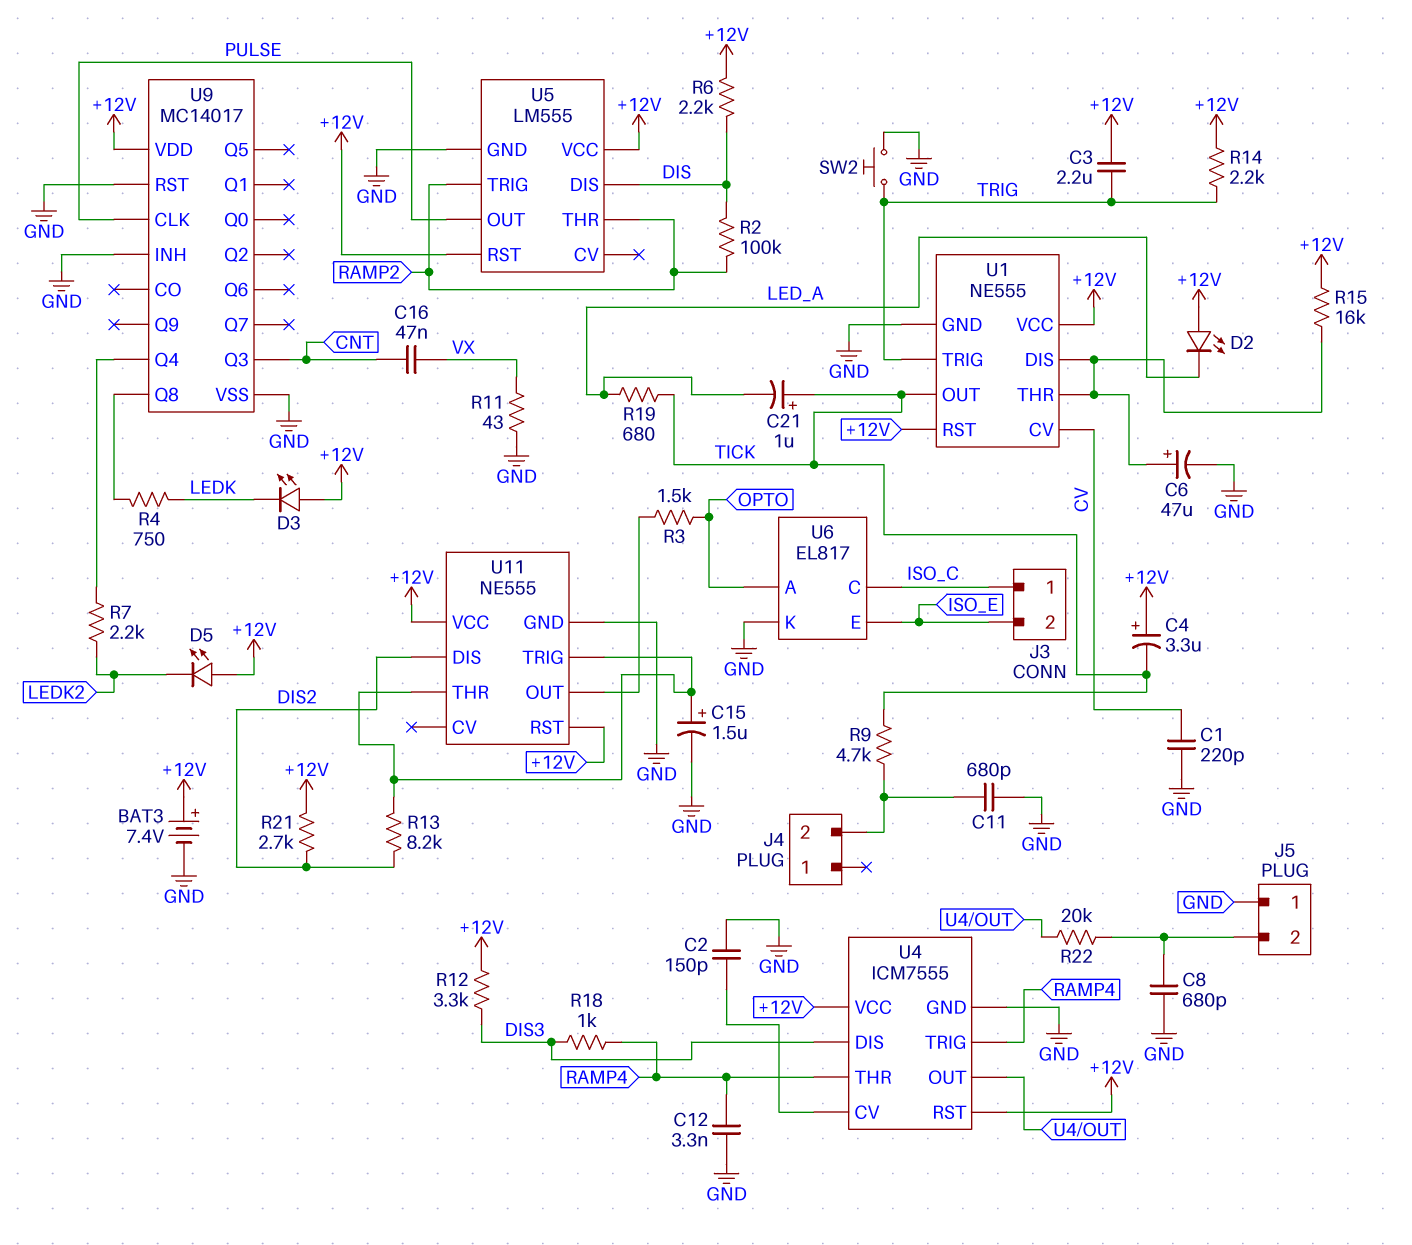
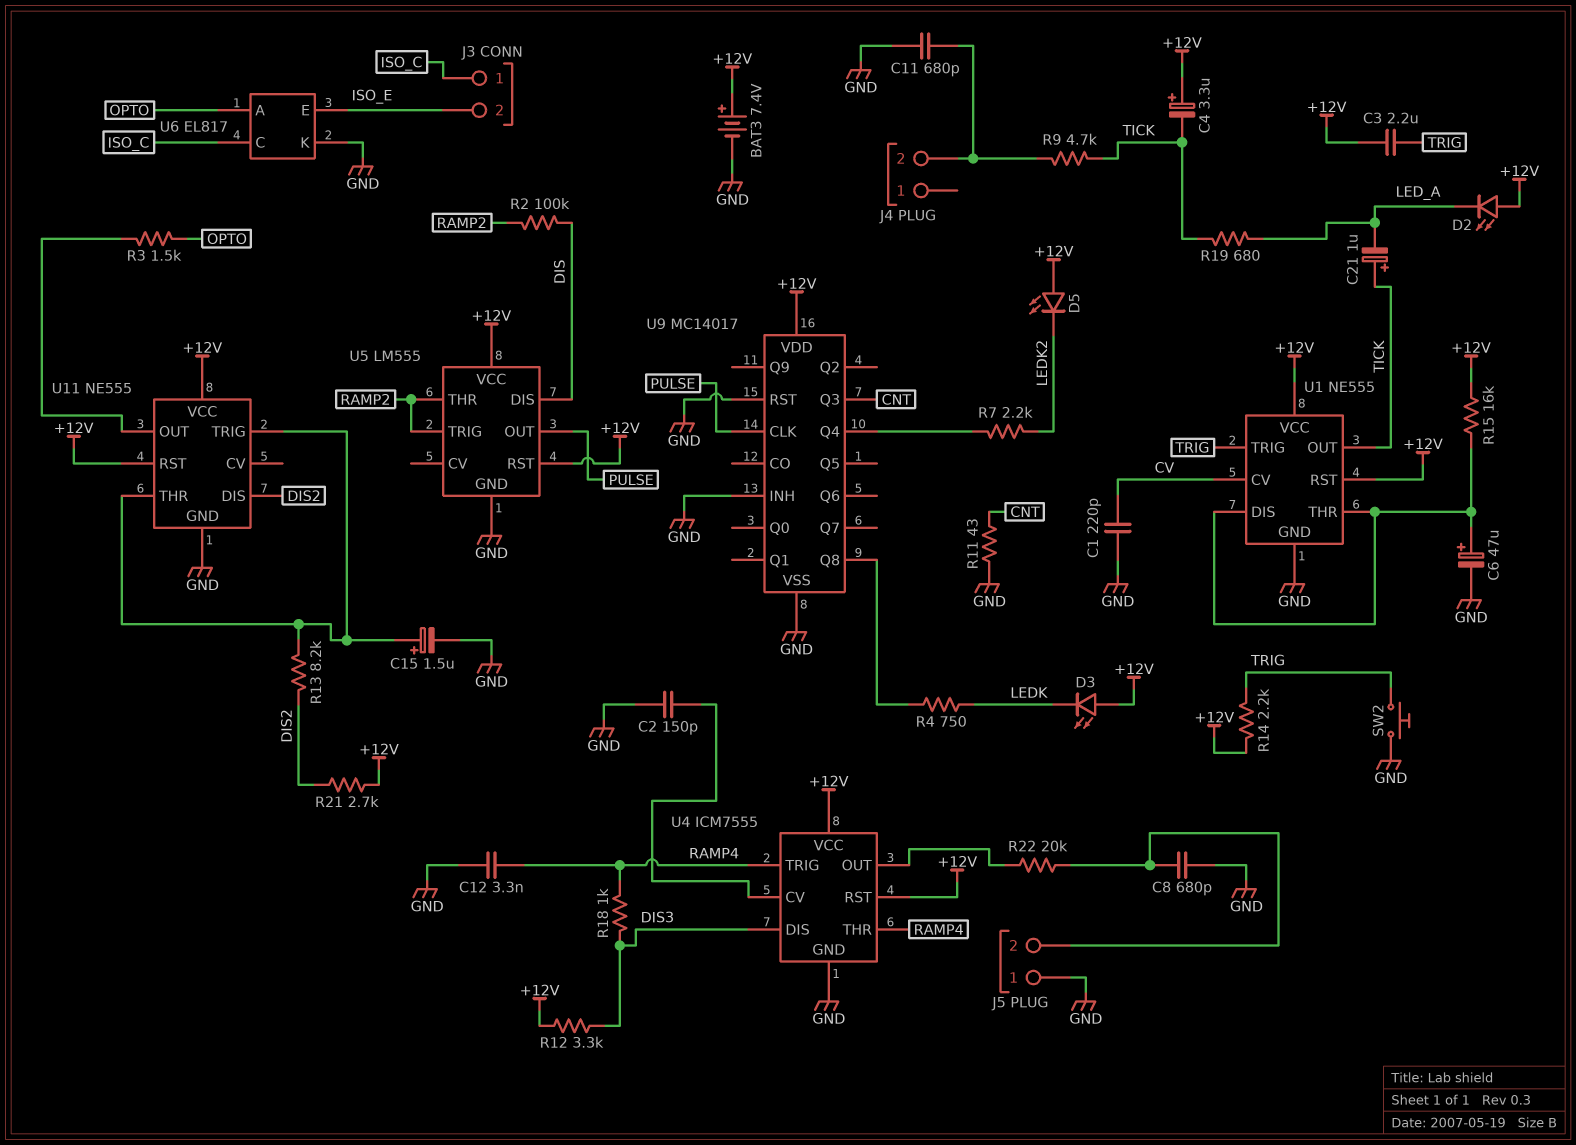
C16: 47nF (CNT, VX) -> none
R6: 2.2k (+12V, DIS) -> none
R11: 43 (GND, VX) -> 43 (CNT, GND)

